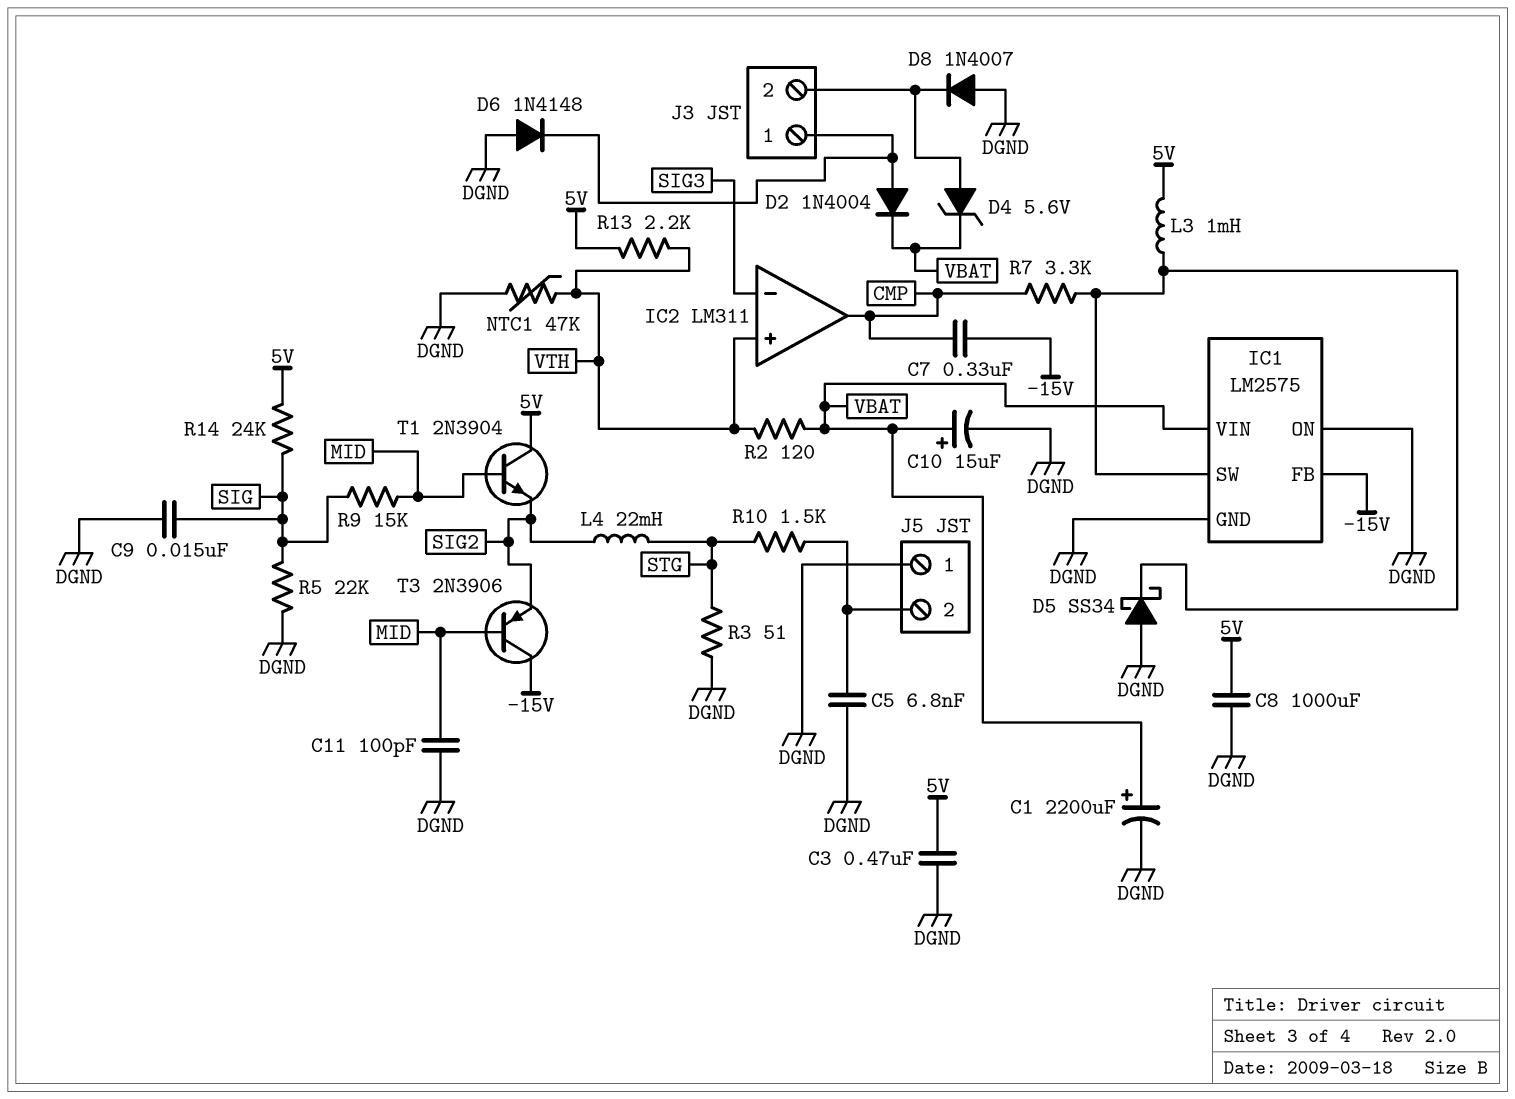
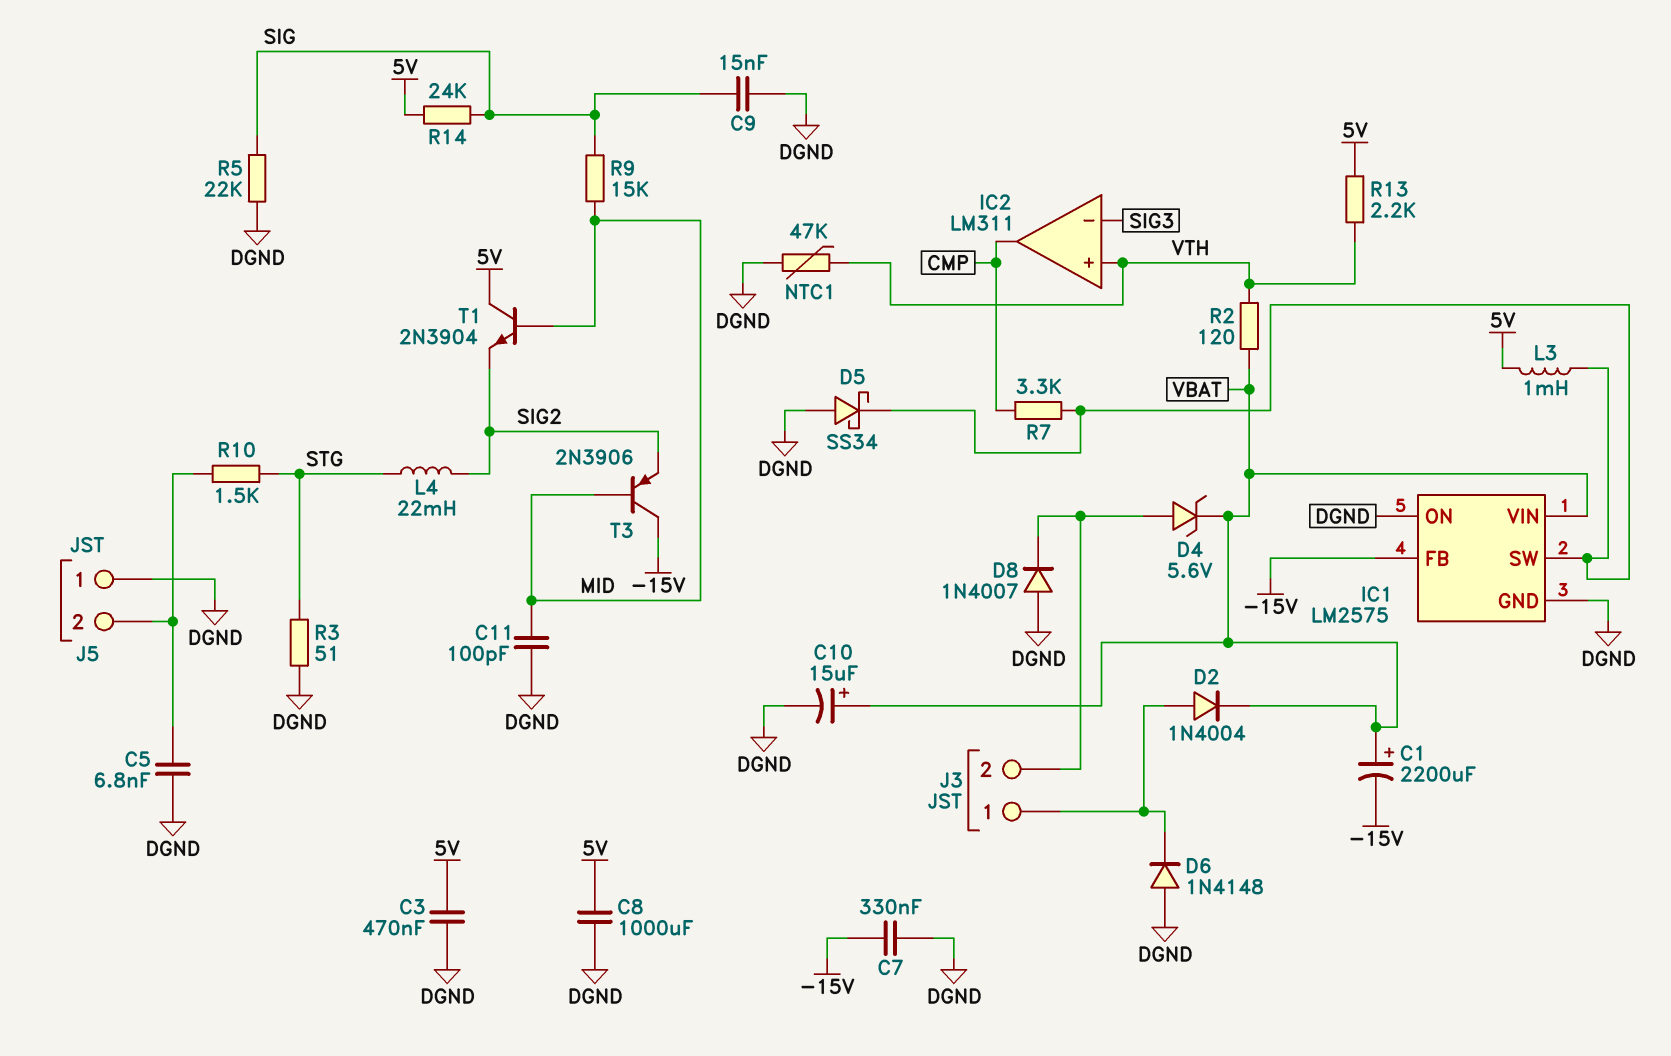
C1: 2200uF (plus VBAT, minus DGND) -> 2200uF (plus VBAT, minus -15V)
C7: 330nF (-15V, CMP) -> 330nF (-15V, DGND)

